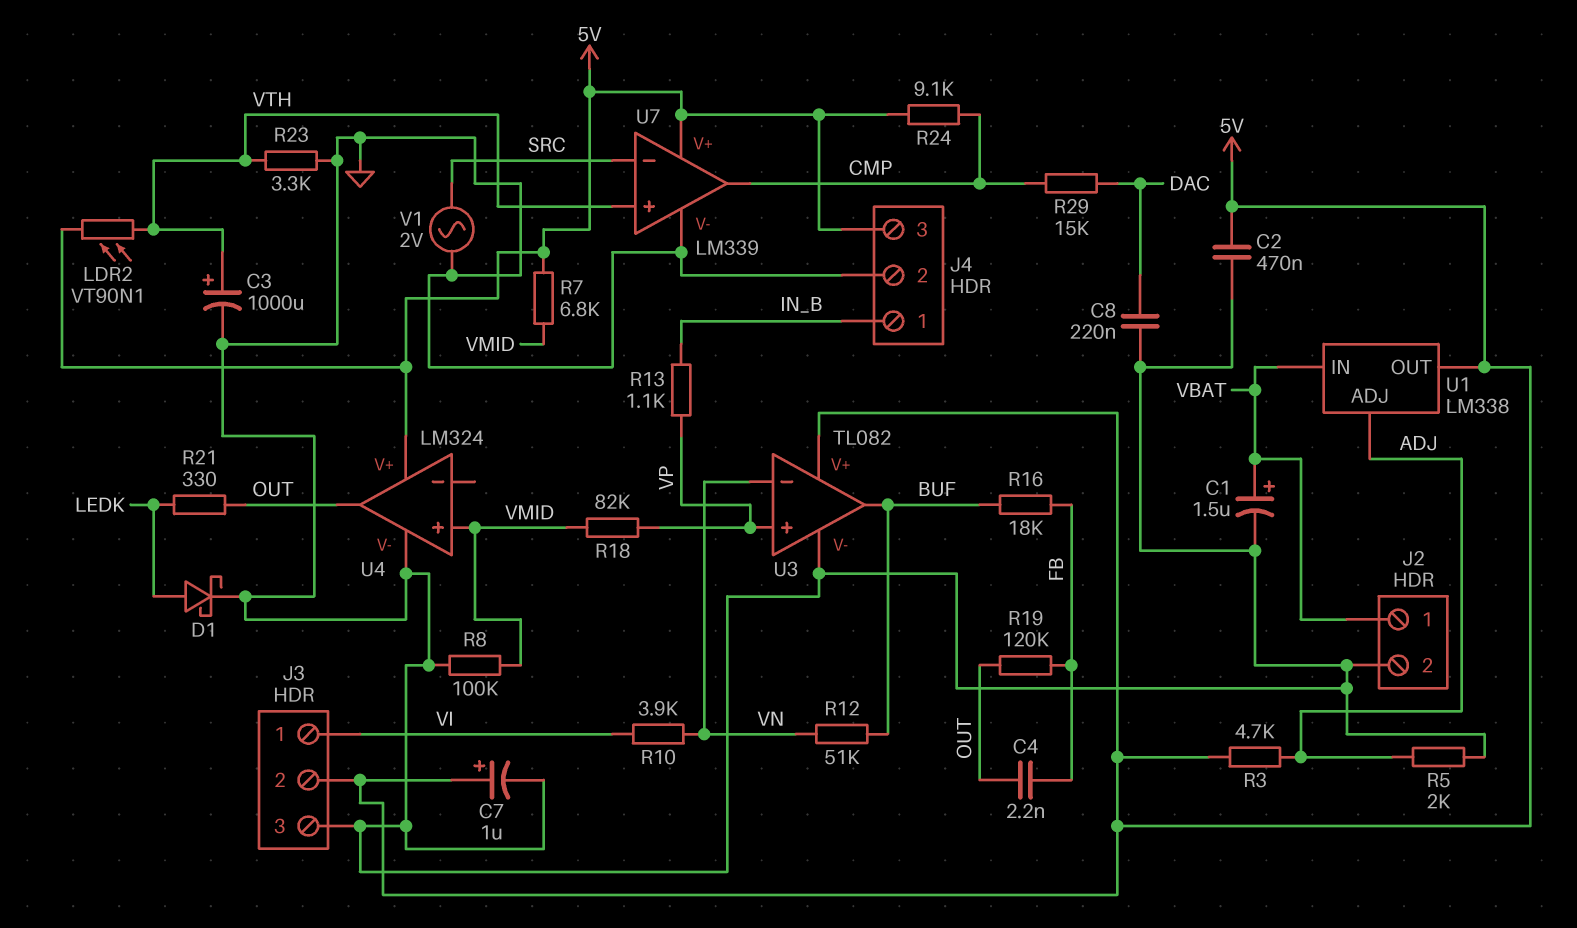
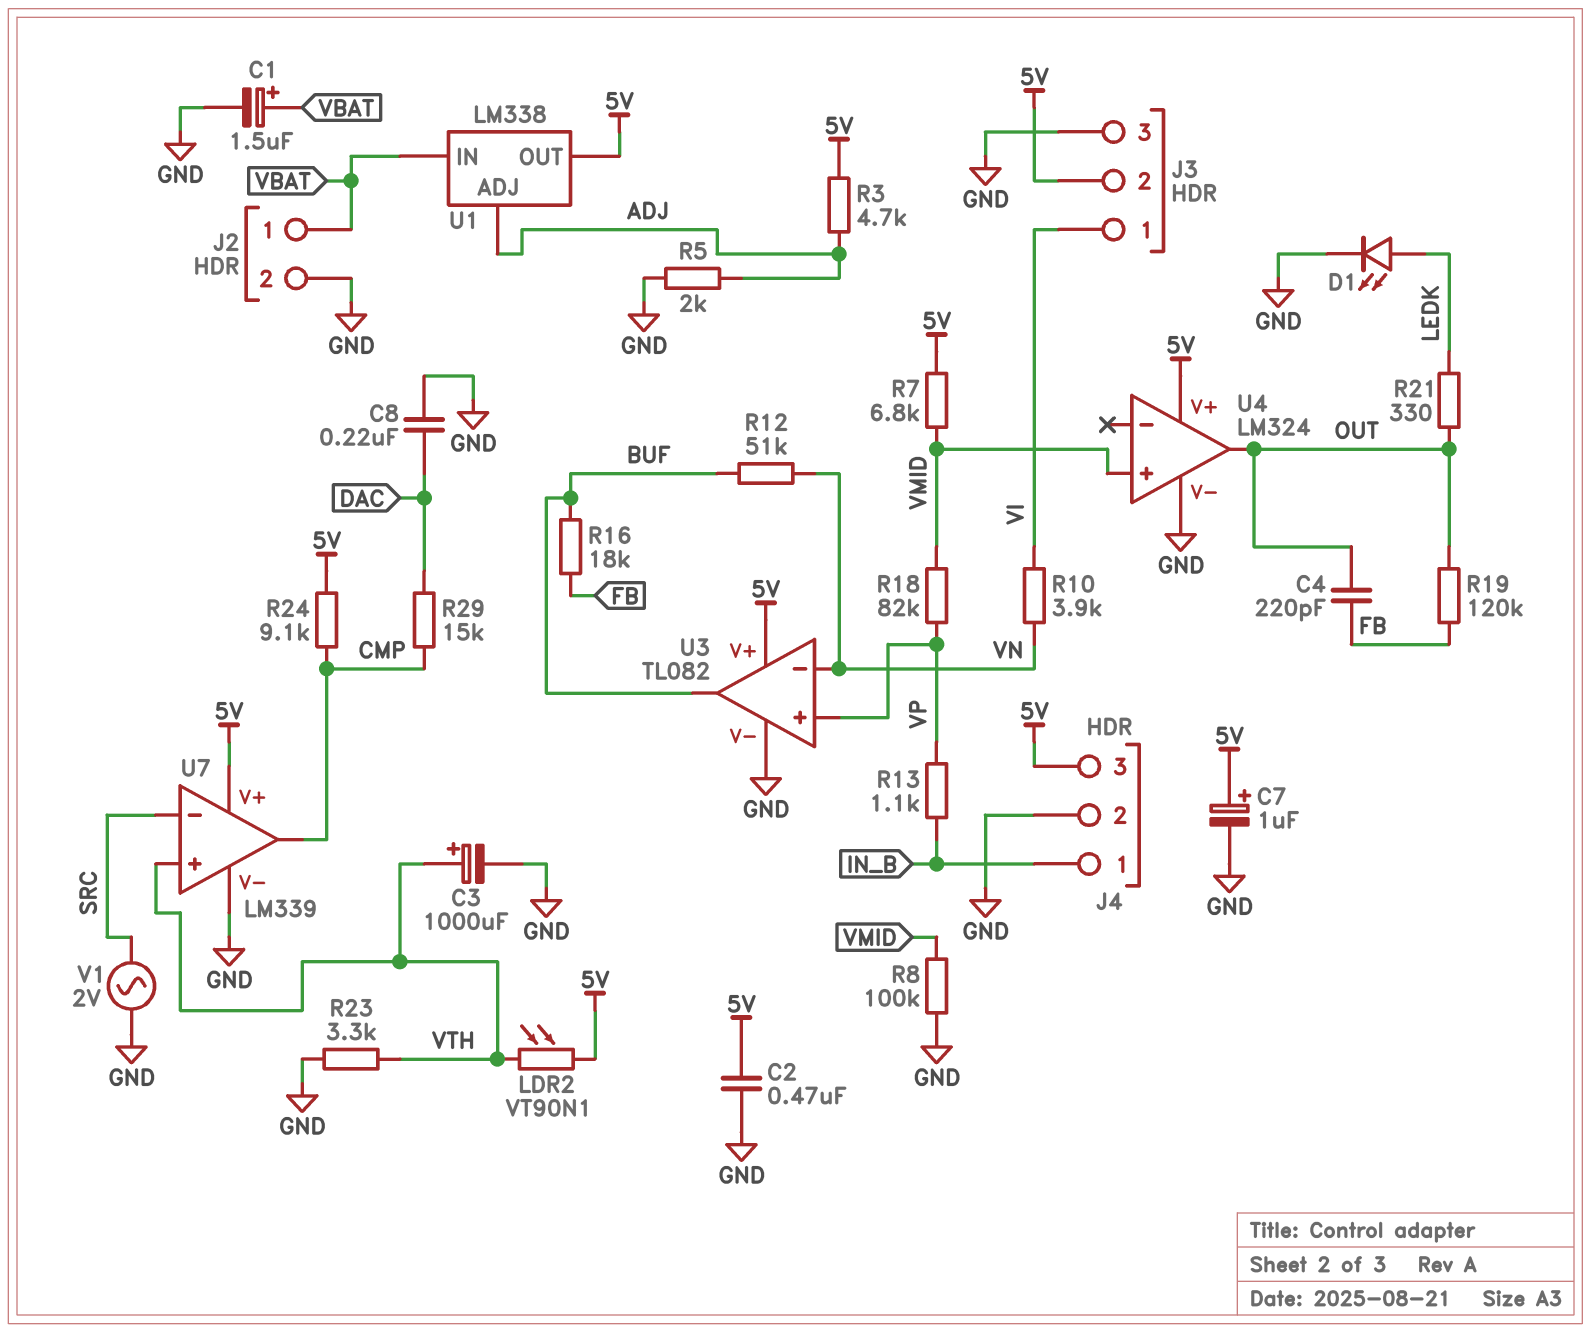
C4: 2.2nF (FB, OUT) -> 220pF (FB, OUT)
D1: schottky (A LEDK, K GND) -> LED (A LEDK, K GND)

